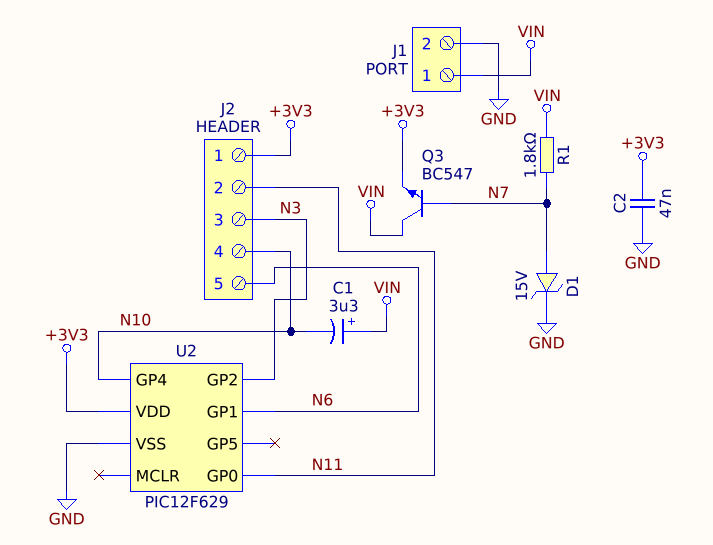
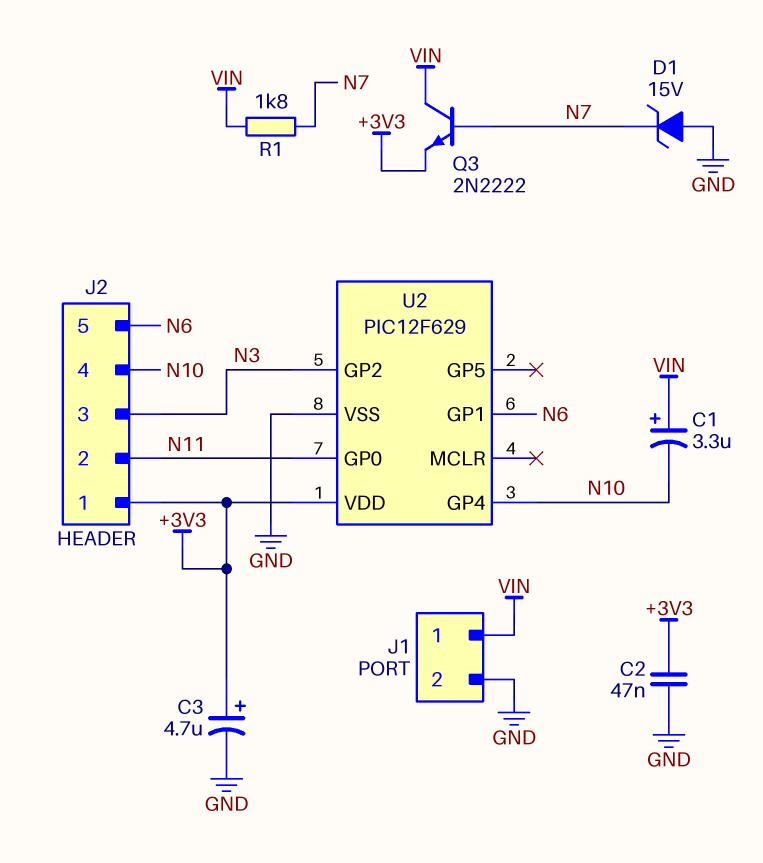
C3: none -> 4.7uF (plus +3V3, minus GND)
D1: zener 15V (A N7, K GND) -> zener 15V (A GND, K N7)
Q3: NPN BC547 (B N7, C VIN, E +3V3) -> NPN 2N2222 (B N7, C VIN, E +3V3)

